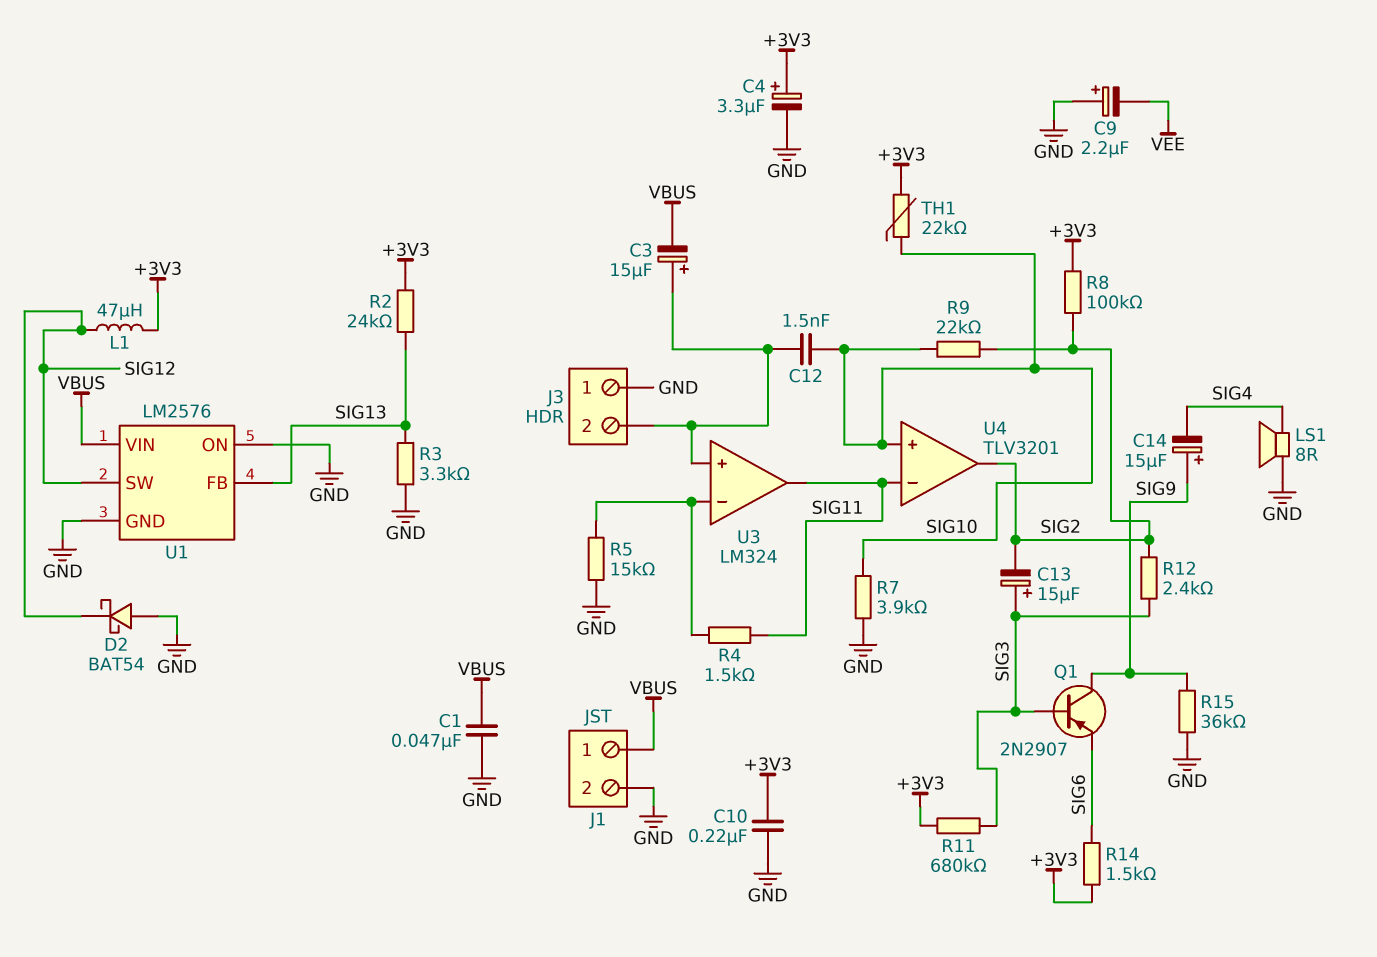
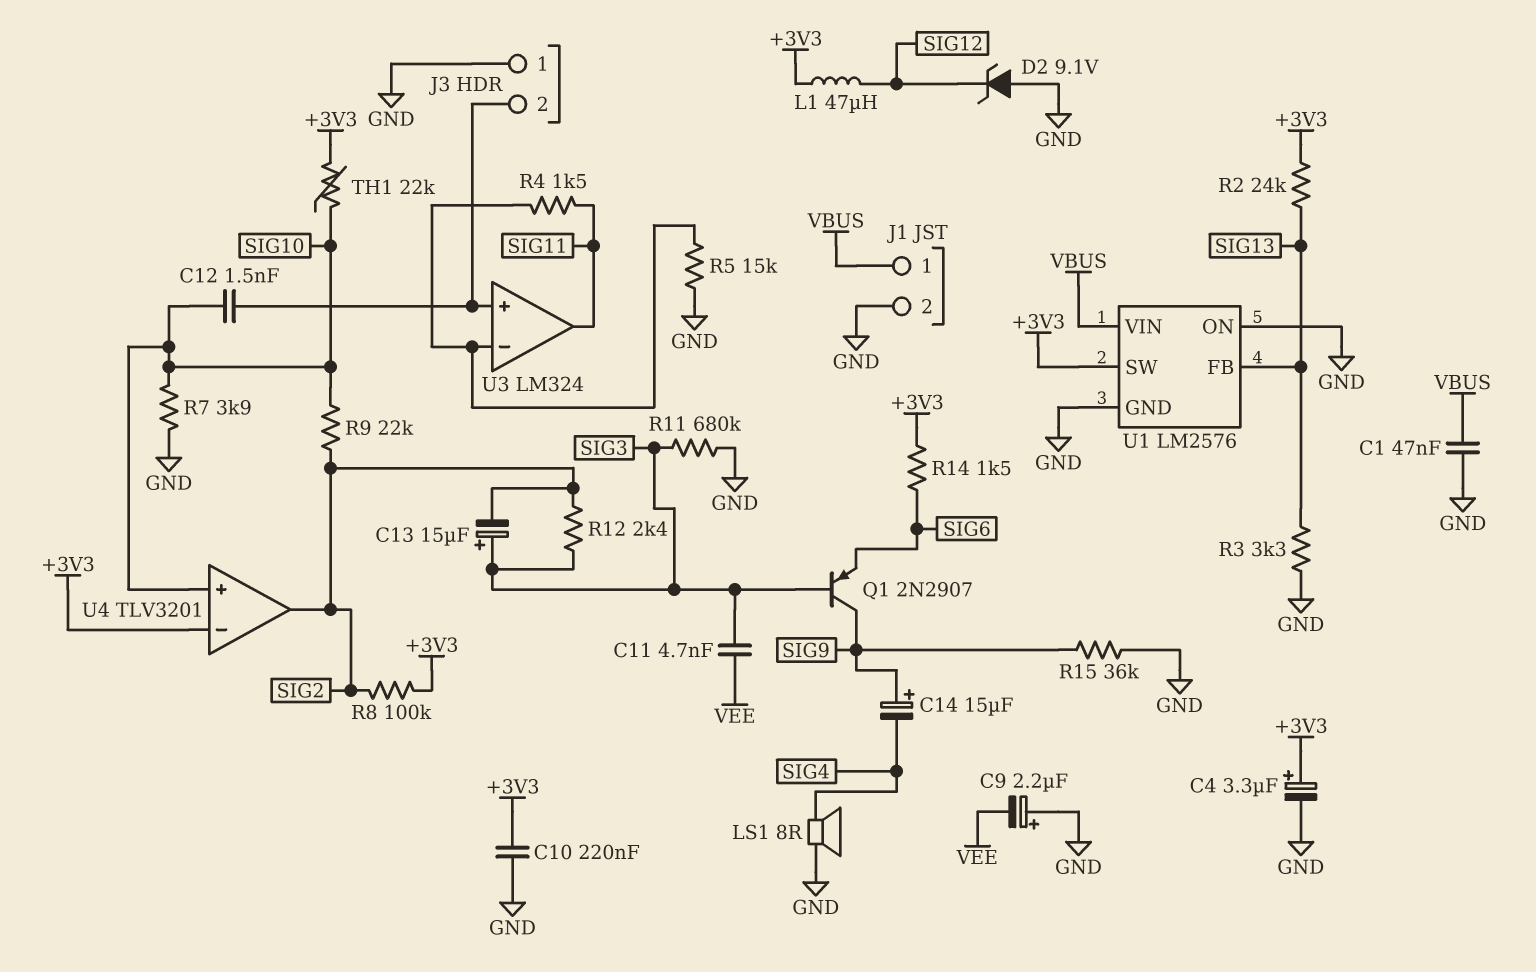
C3: 15uF (plus J3/2, minus VBUS) -> none
C11: none -> 4.7nF (SIG3, VEE)
D2: schottky BAT54 (A GND, K SIG12) -> zener 9.1V (A GND, K SIG12)
R11: 680k (+3V3, SIG3) -> 680k (GND, SIG3)
U1 pin SW: SIG12 -> +3V3
U4 pin in-: SIG11 -> +3V3

